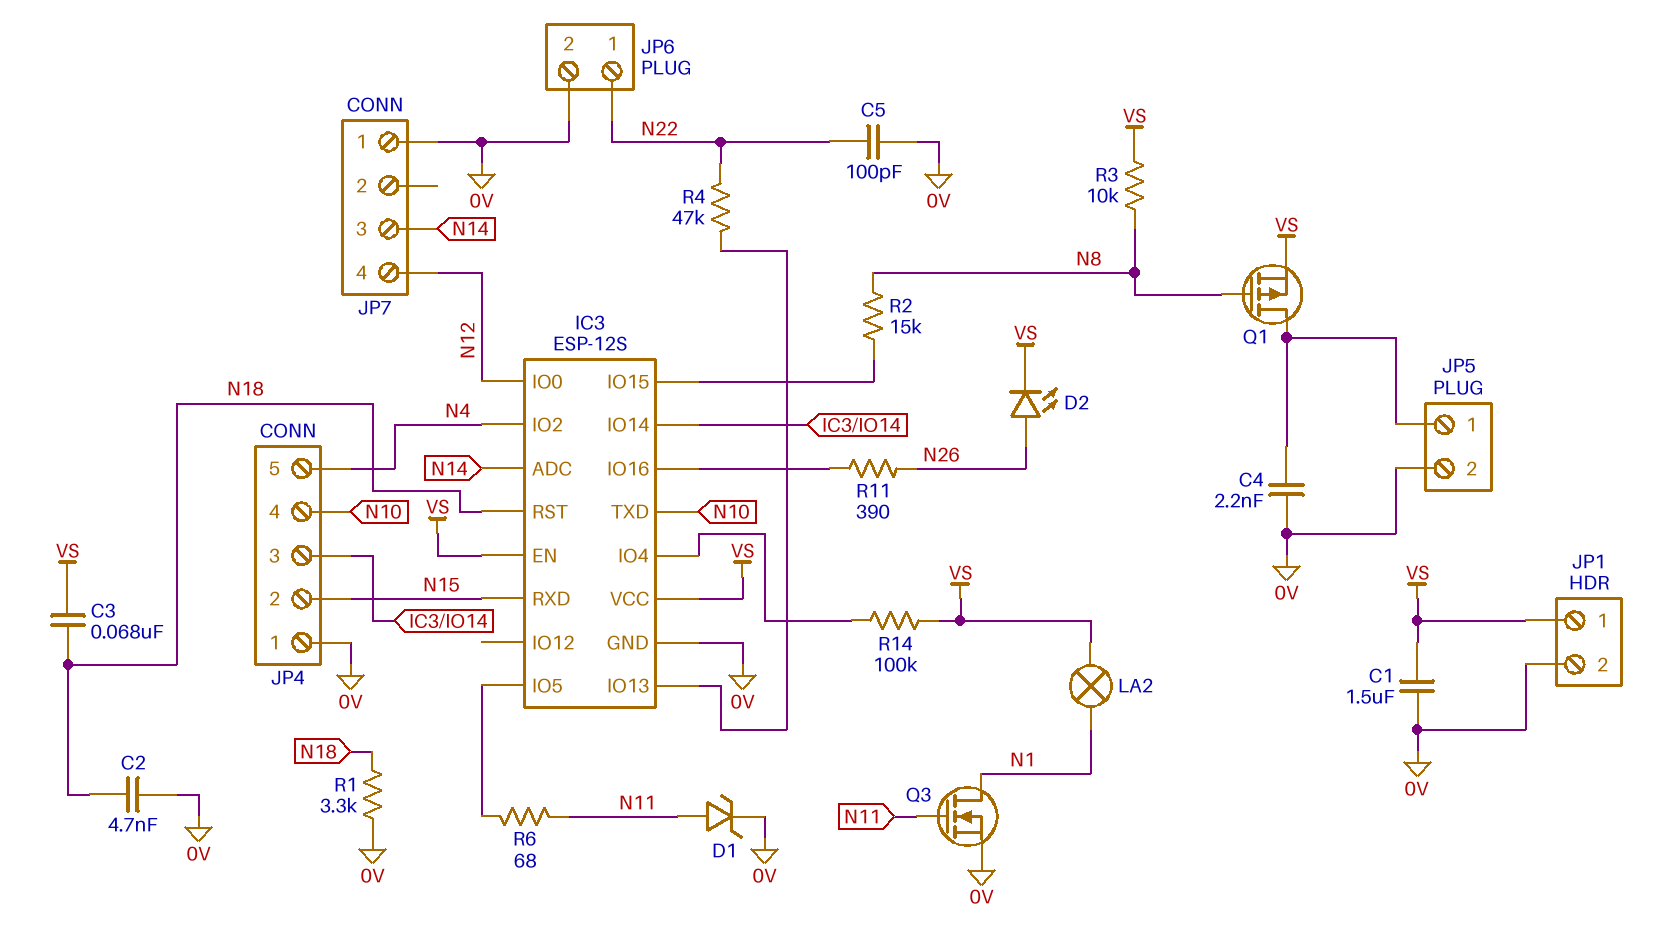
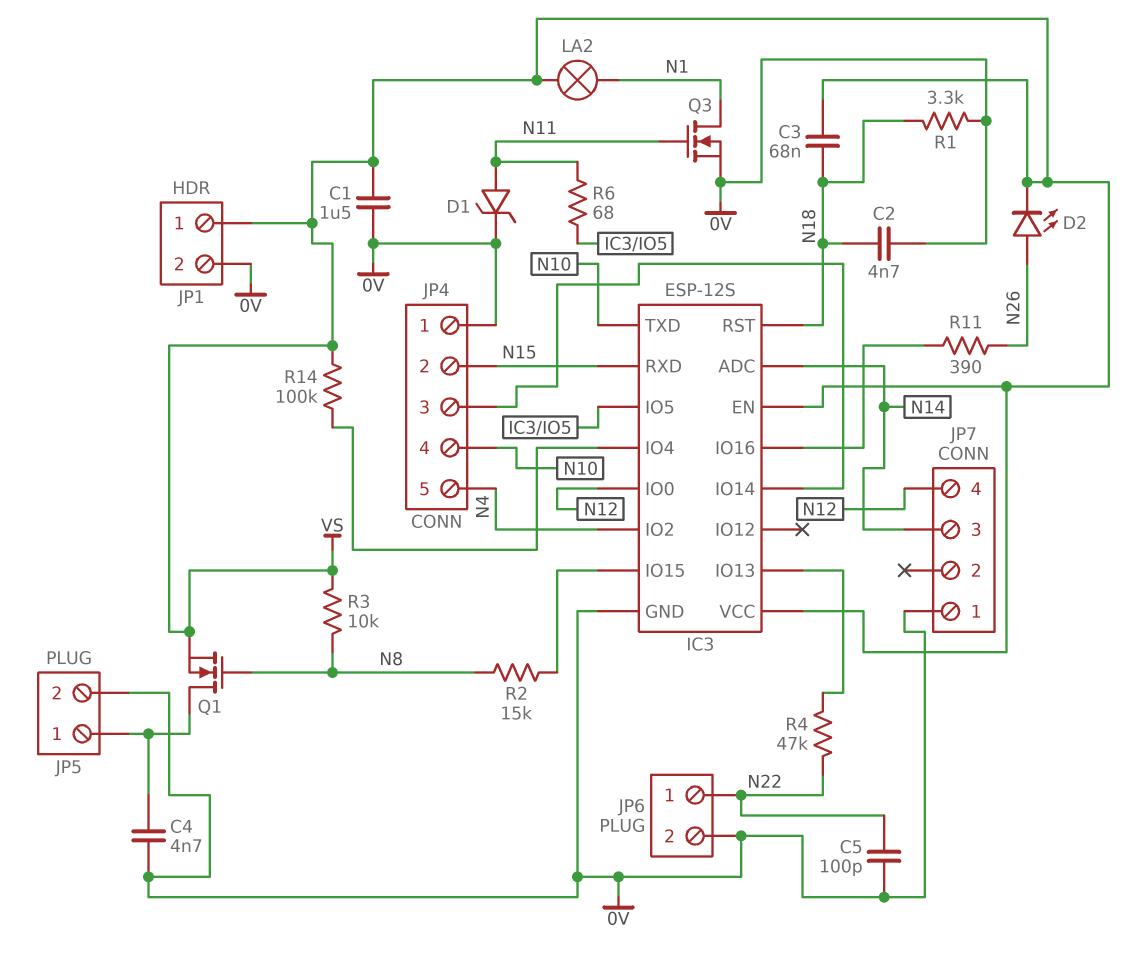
C4: 2.2nF (0V, JP5/1) -> 4.7nF (0V, JP5/1)
Q1: PMOS (G N8, D JP5/1, S VS) -> NMOS (G N8, D JP5/1, S VS)

